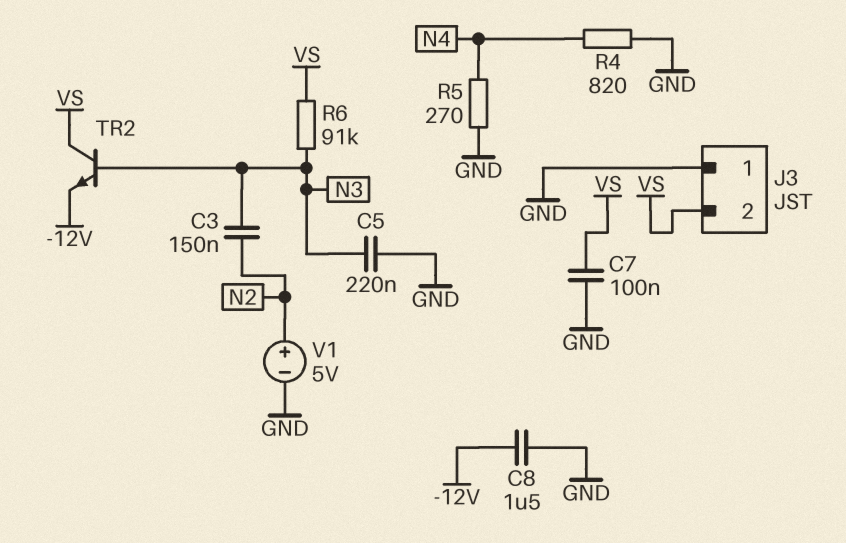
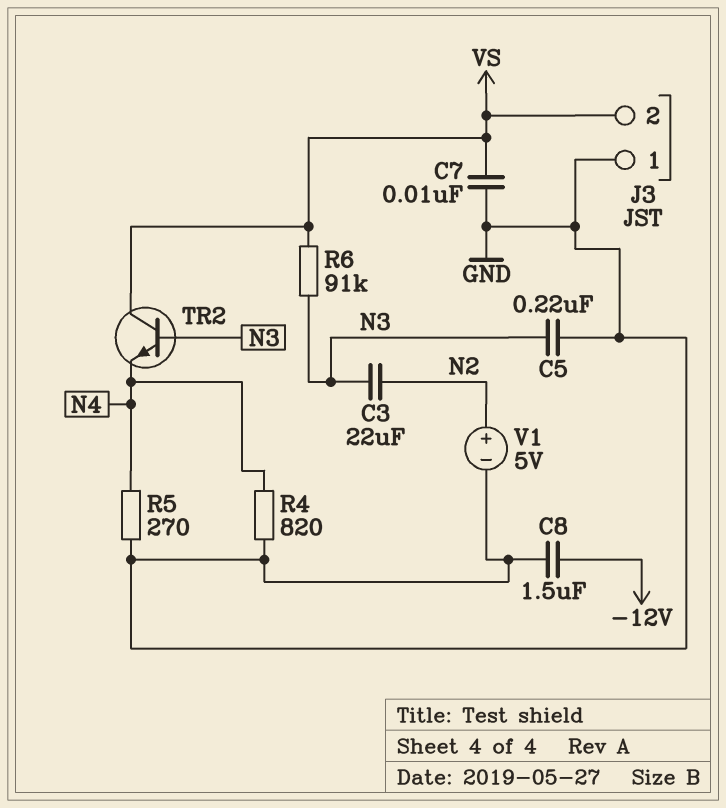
C3: 150nF (N2, N3) -> 22uF (N2, N3)
C7: 100nF (GND, VS) -> 10nF (GND, VS)
TR2: NPN (B N3, C VS, E -12V) -> NPN (B N3, C VS, E N4)

